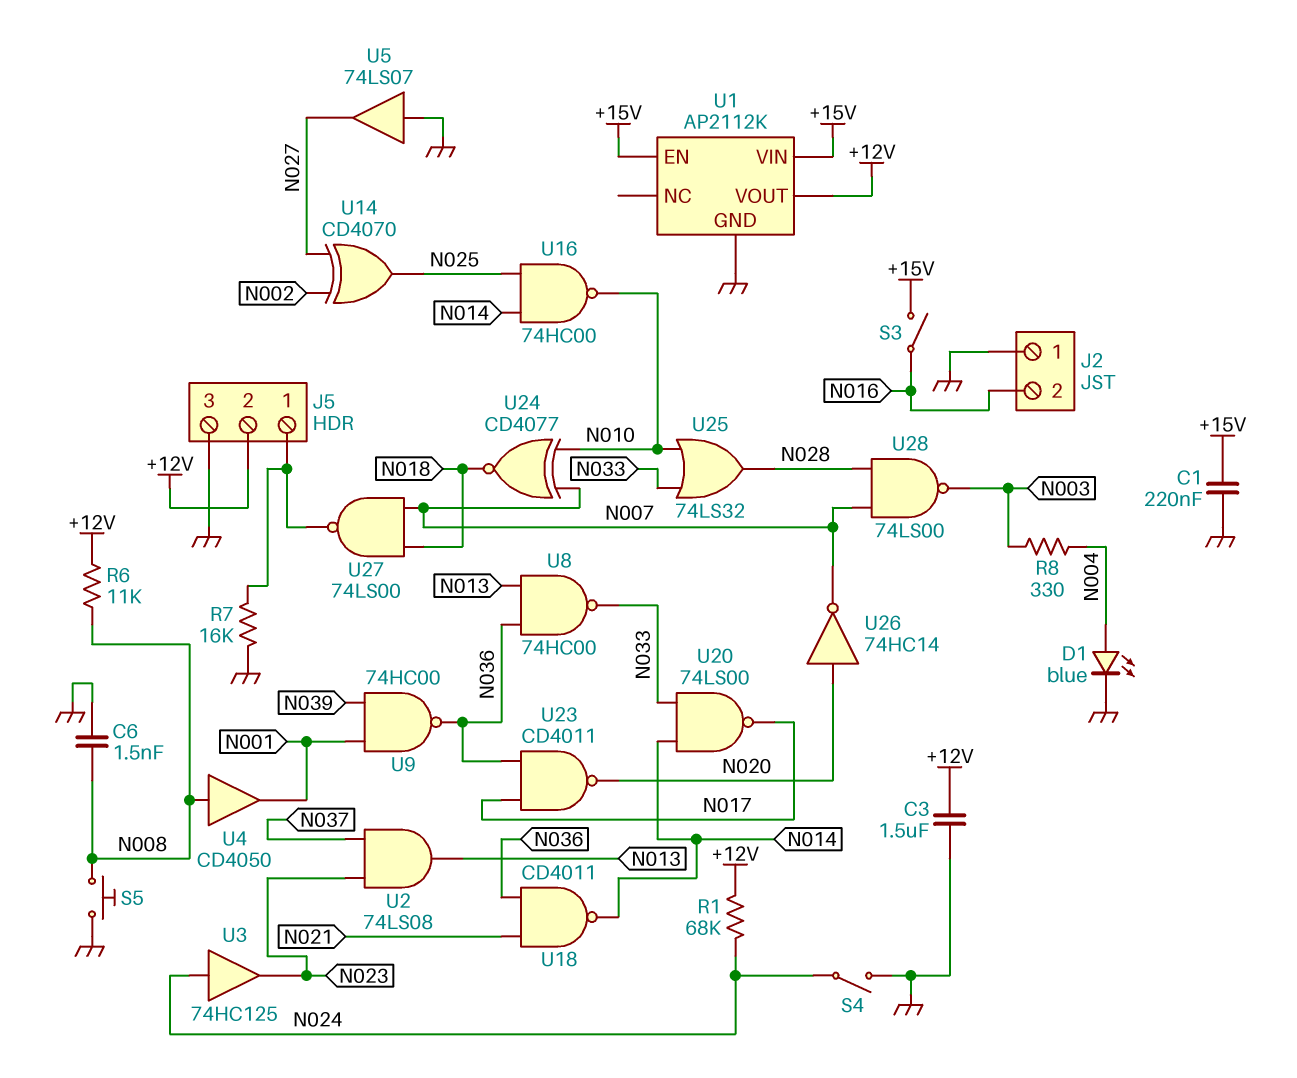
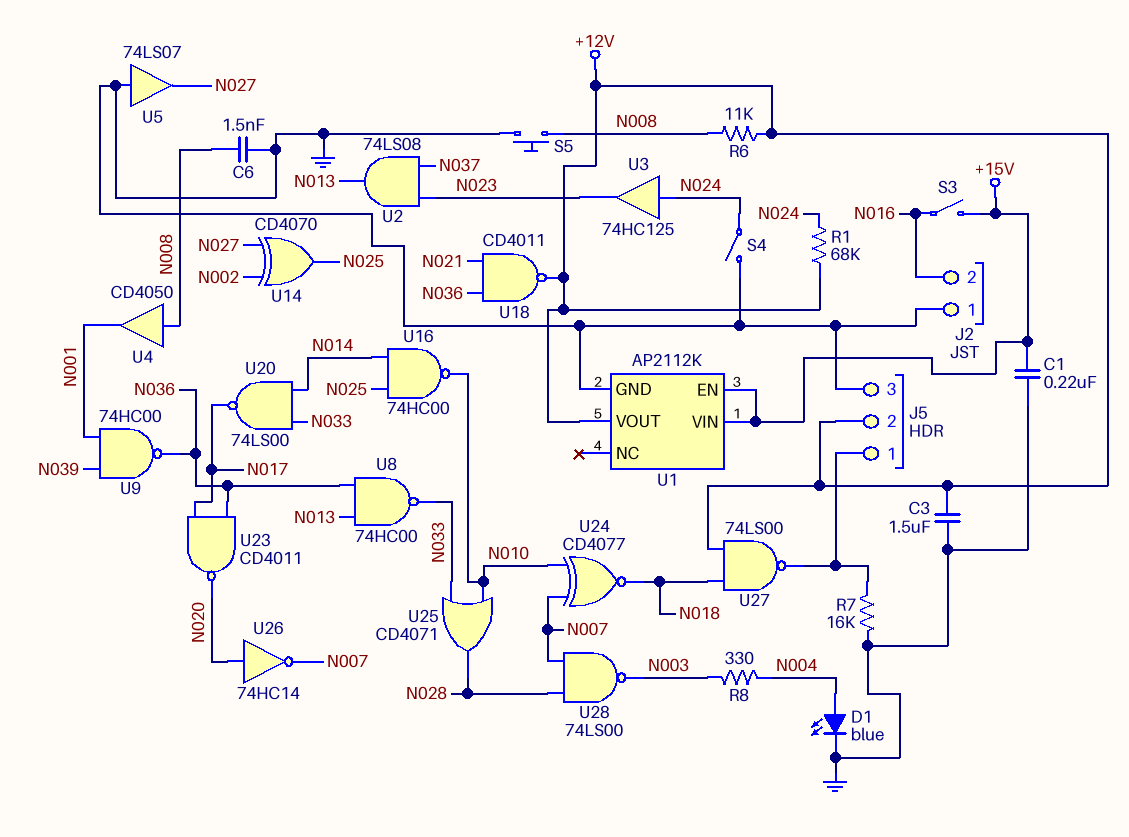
U18: NAND CD4011 (in N021, in N036, out N014) -> NAND CD4011 (in N021, in N036, out +12V)
U25: OR 74LS32 (in N010, in N033, out N028) -> OR CD4071 (in N010, in N033, out N028)
U27: NAND 74LS00 (in N007, in N018, out J5/1) -> NAND 74LS00 (in +12V, in N018, out J5/1)

